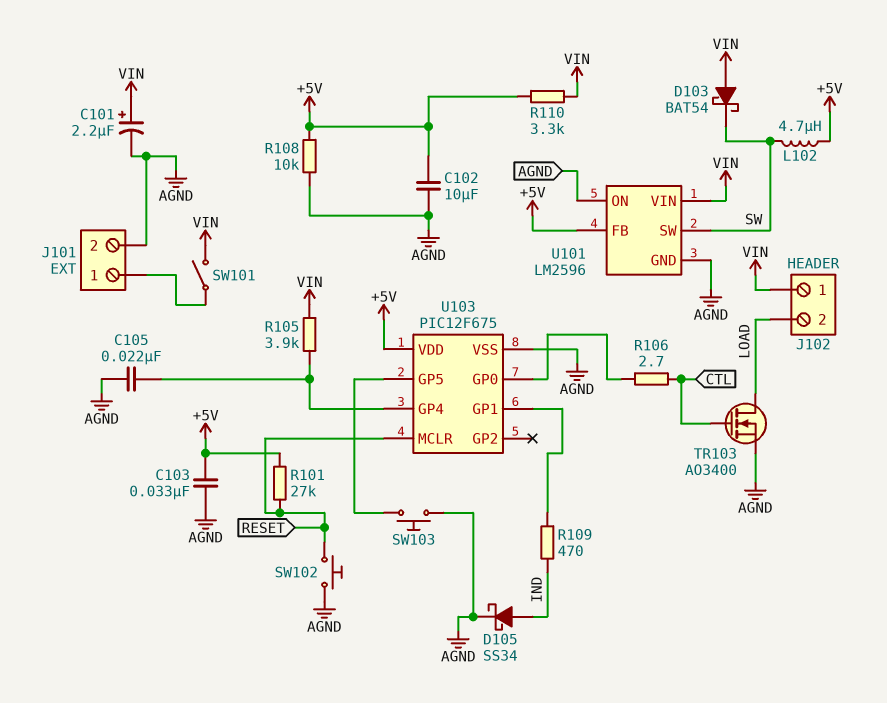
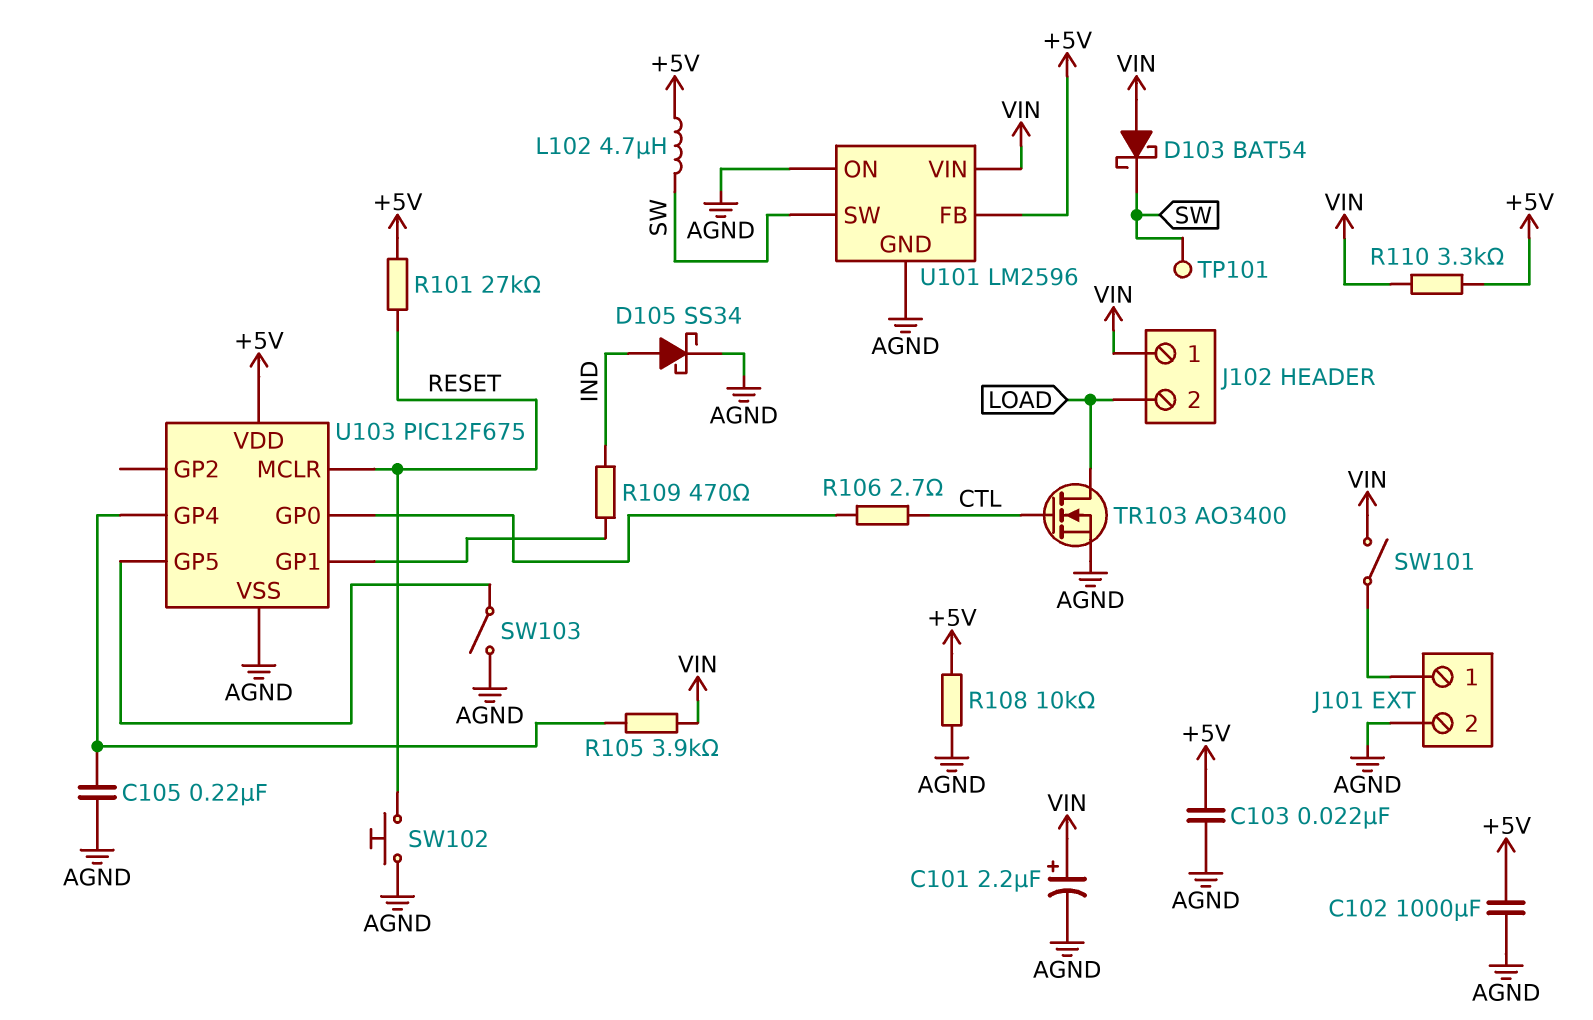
C102: 10uF (+5V, AGND) -> 1000uF (+5V, AGND)
C103: 33nF (+5V, AGND) -> 22nF (+5V, AGND)
C105: 22nF (AGND, U103/GP4) -> 220nF (AGND, U103/GP4)
SW103: button (AGND, U103/GP5) -> switch (AGND, U103/GP5)
TP101: none -> test point (SW)

